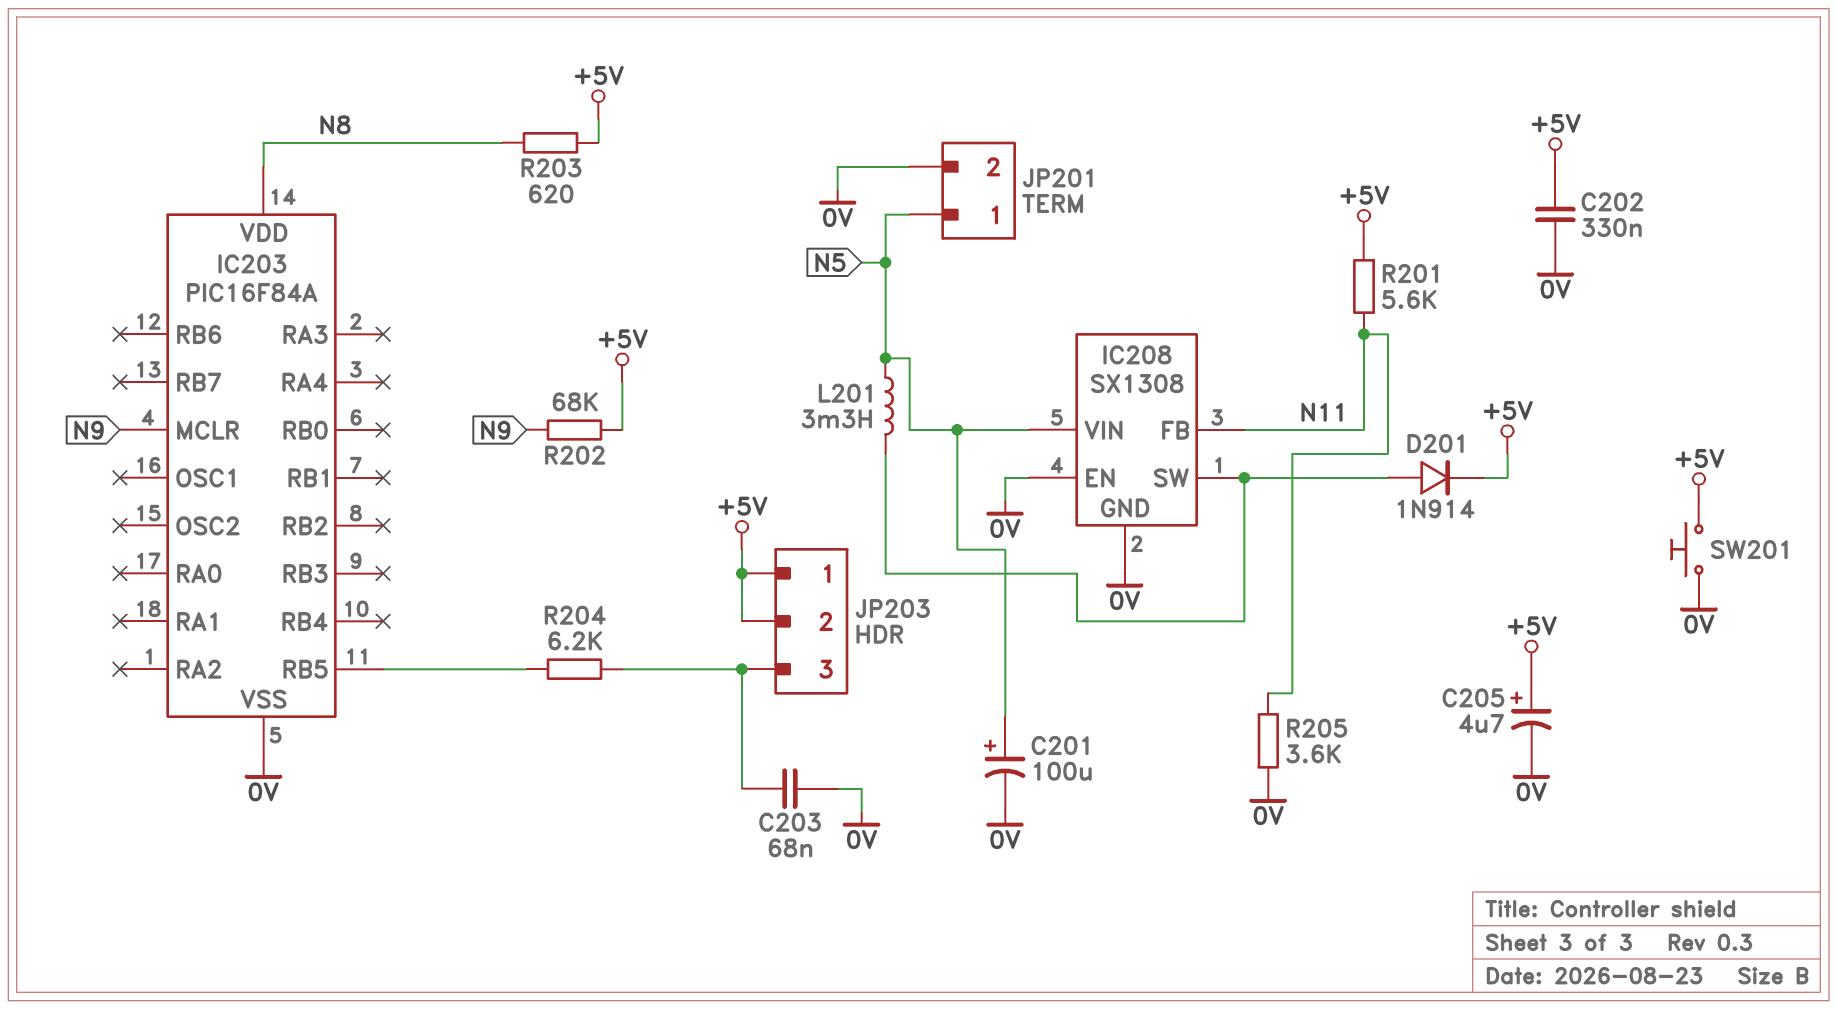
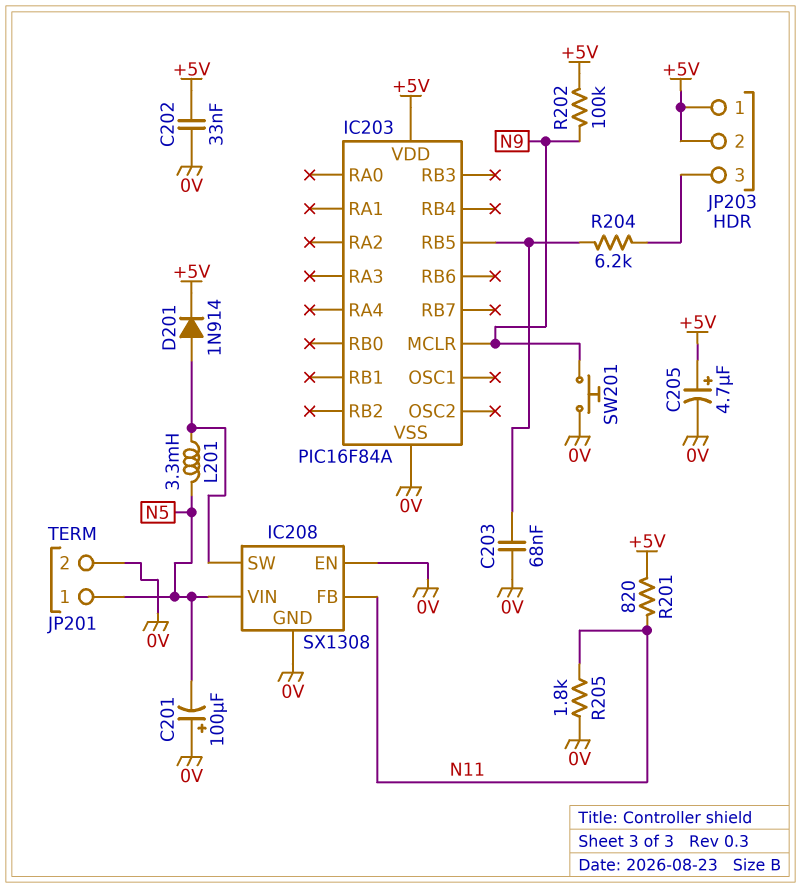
C201: 100uF (plus N5, minus 0V) -> 100uF (plus 0V, minus N5)
C202: 330nF (+5V, 0V) -> 33nF (+5V, 0V)
C203: 68nF (0V, JP203/3) -> 68nF (0V, IC203/RB5)
IC203 pin VDD: N8 -> +5V
R201: 5.6k (+5V, N11) -> 820 (+5V, N11)
R202: 68k (+5V, N9) -> 100k (+5V, N9)
R203: 620 (+5V, N8) -> none
R205: 3.6k (0V, N11) -> 1.8k (0V, N11)
SW201: button (+5V, 0V) -> button (0V, N9)

